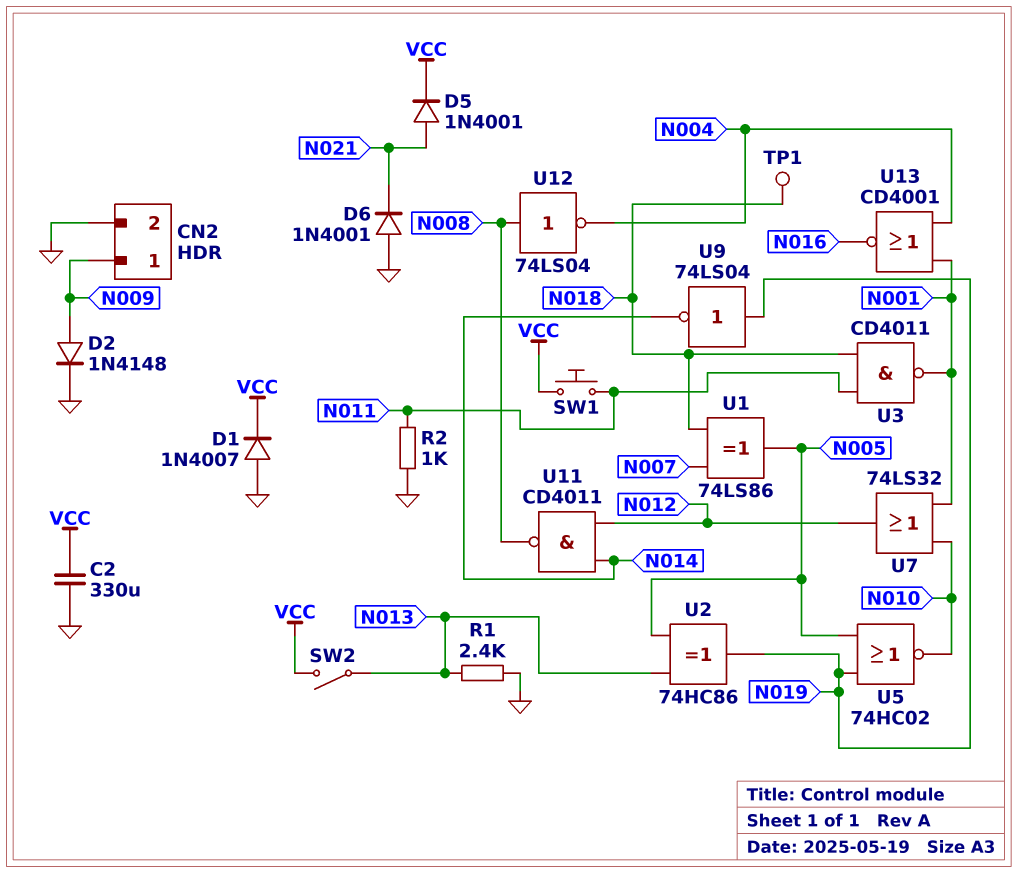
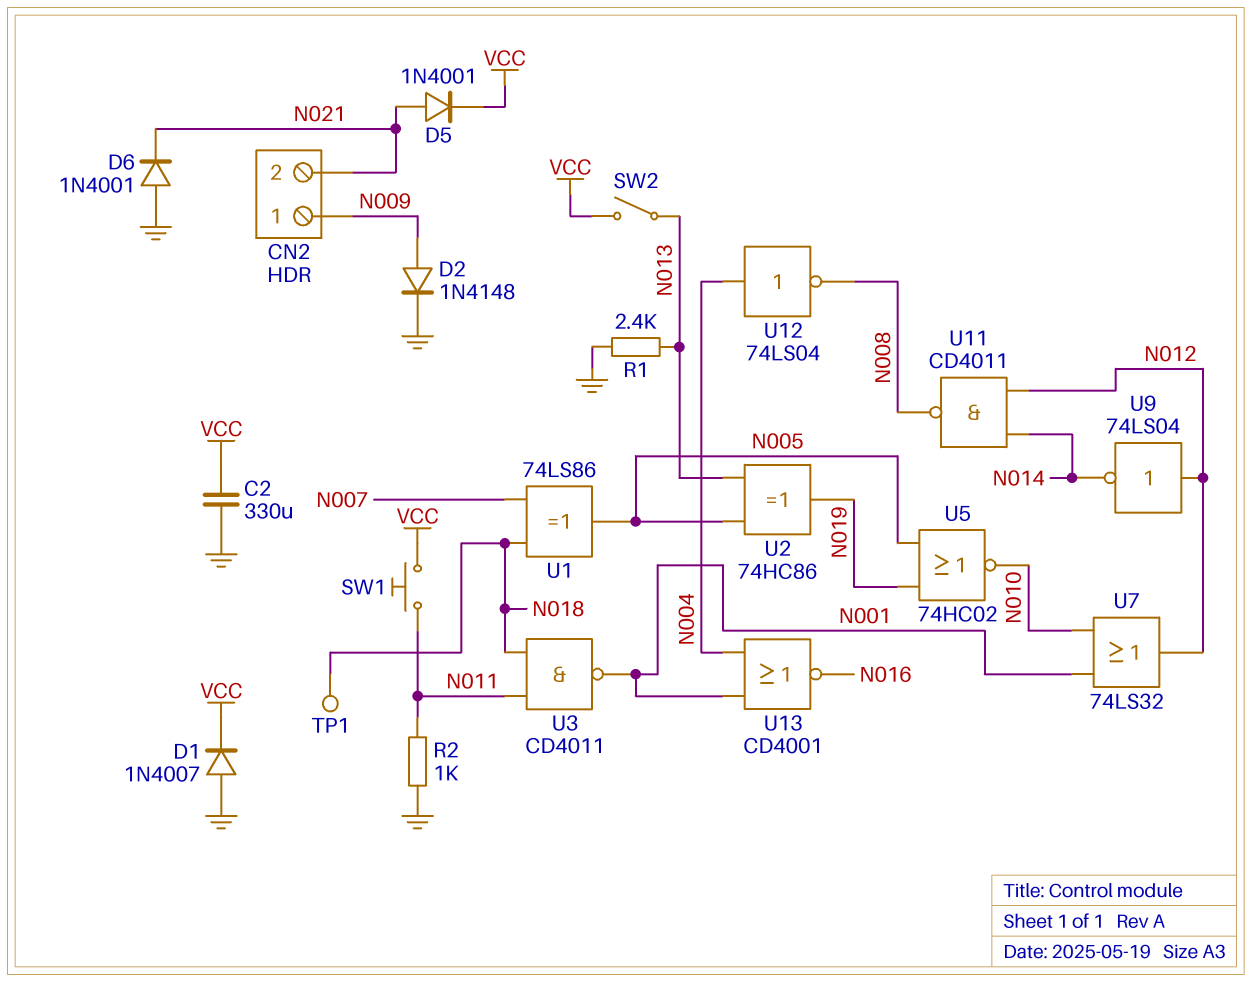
CN2 pin 2: GND -> N021
U9: NOT 74LS04 (in N019, out N014) -> NOT 74LS04 (in N012, out N014)
U12: NOT 74LS04 (in N008, out N004) -> NOT 74LS04 (in N004, out N008)

